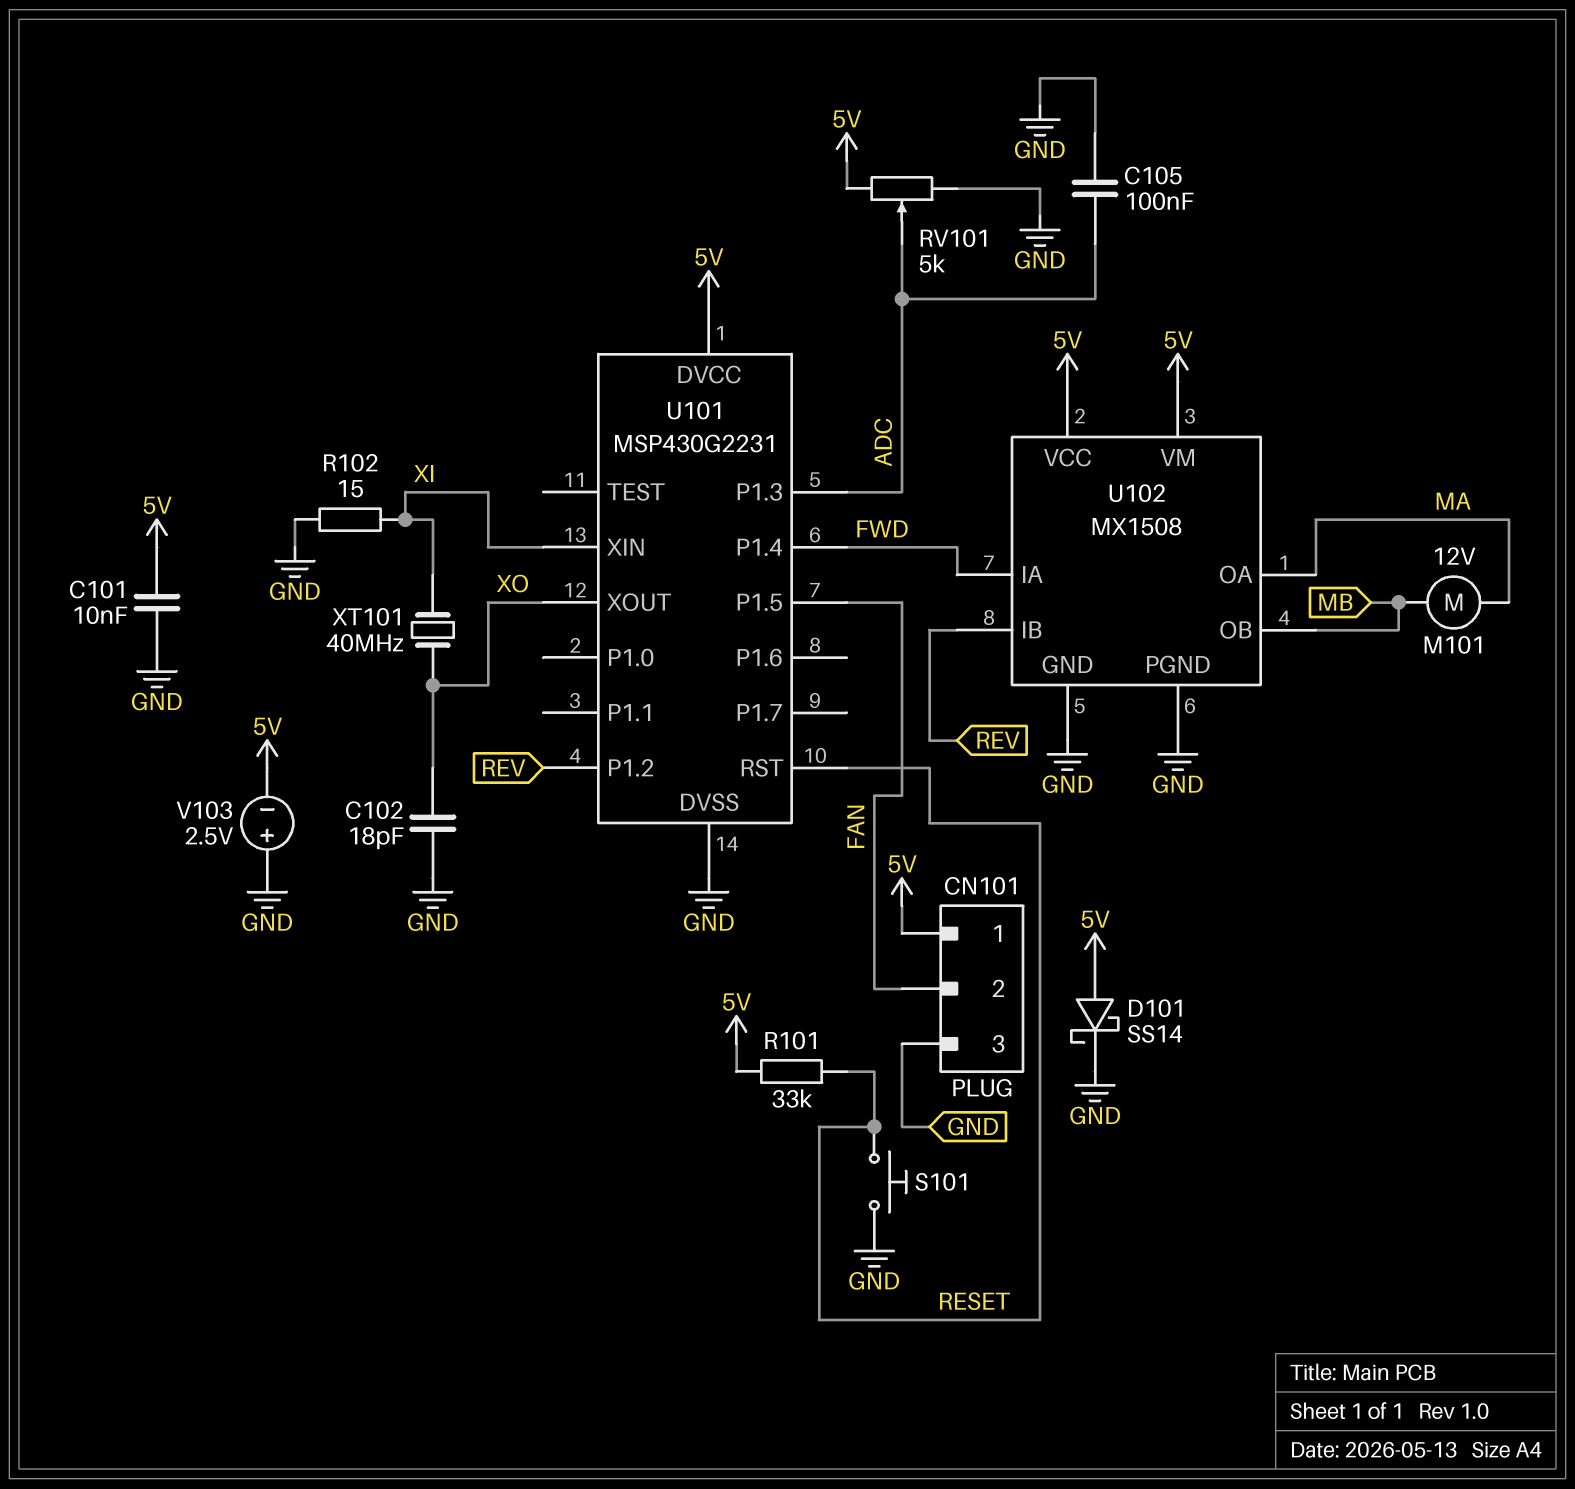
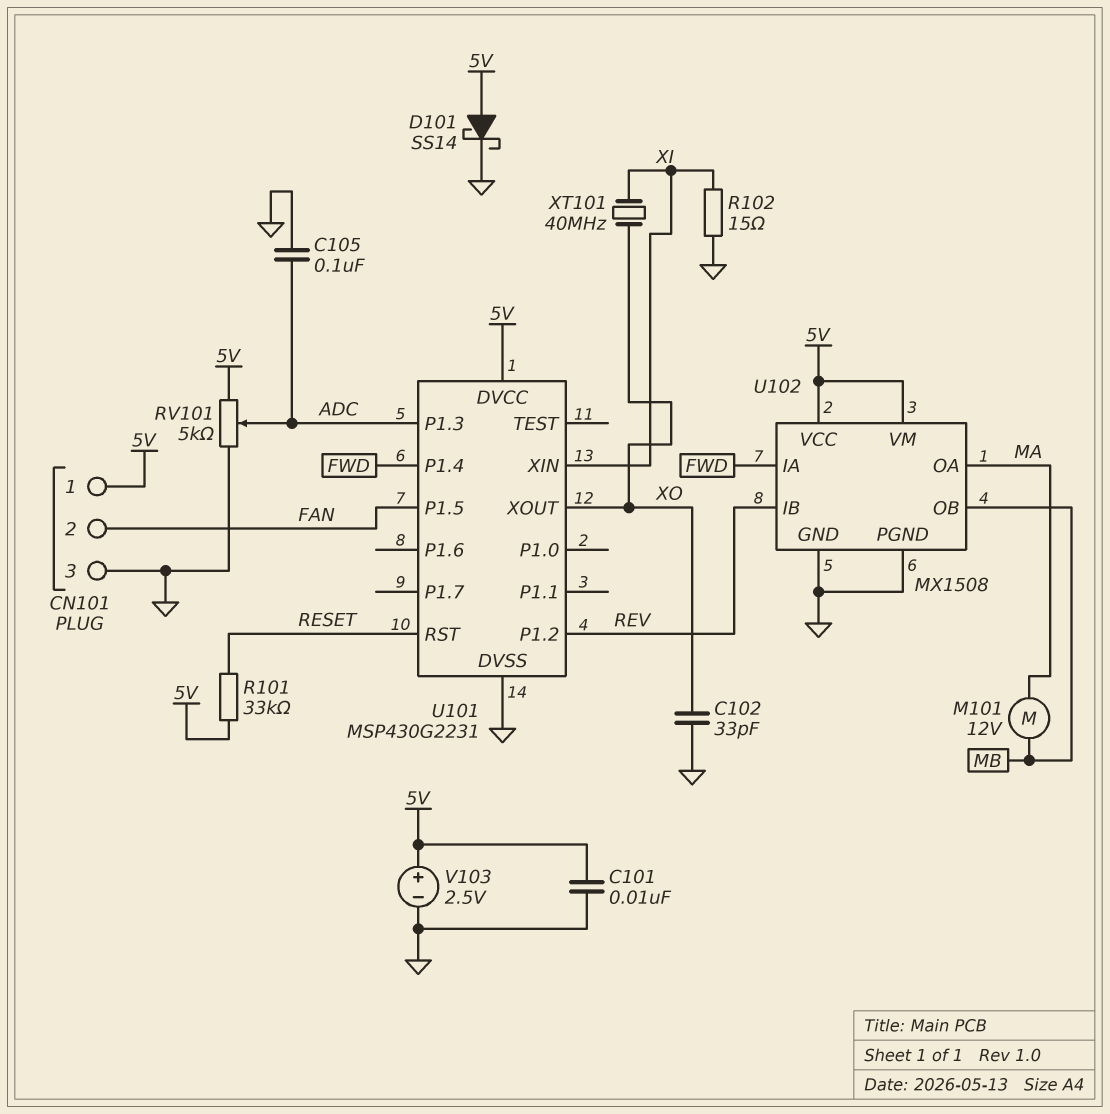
C102: 18pF (GND, XO) -> 33pF (GND, XO)
S101: button (GND, RESET) -> none
V103: 2.5V (plus GND, minus 5V) -> 2.5V (plus 5V, minus GND)

